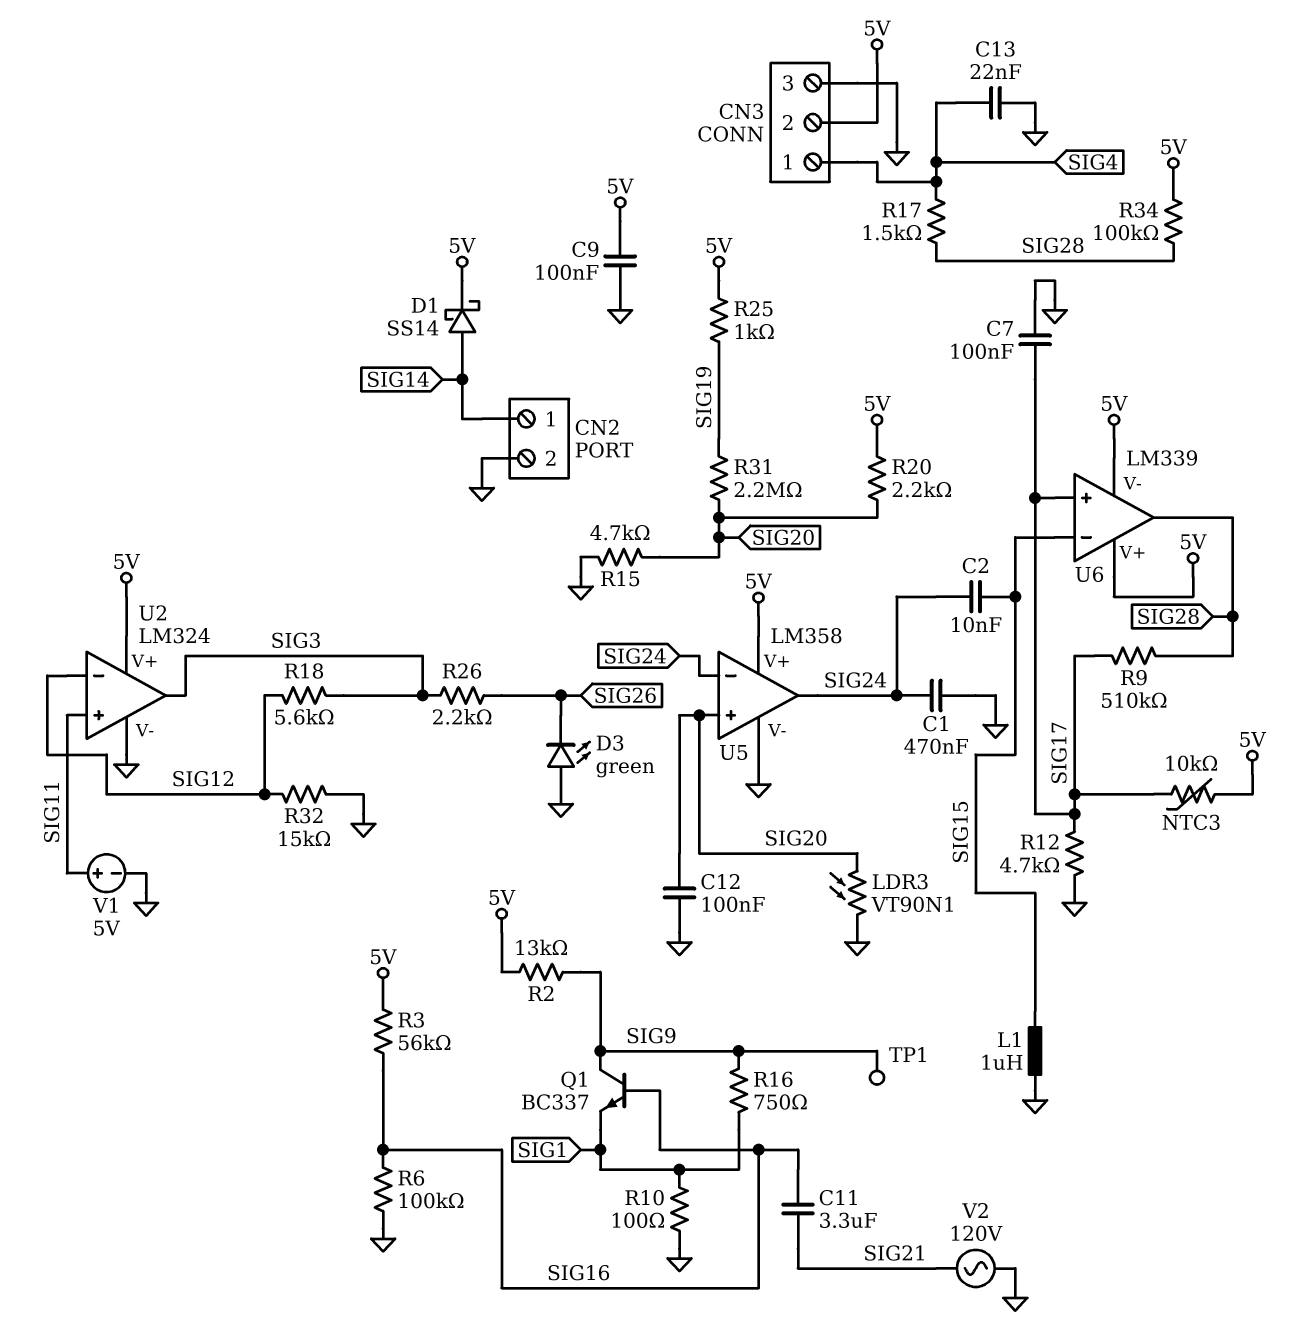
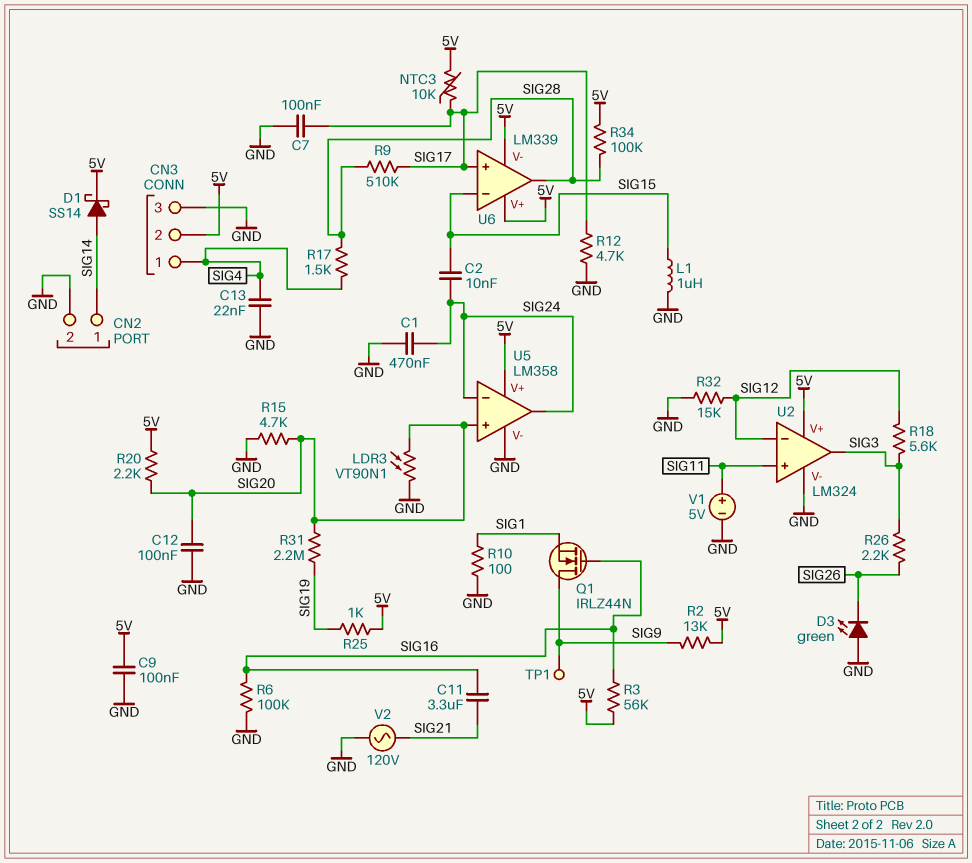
Q1: NPN BC337 (B SIG16, C SIG9, E SIG1) -> NMOS IRLZ44N (G SIG16, D SIG9, S SIG1)
R16: 750 (SIG1, SIG9) -> none

